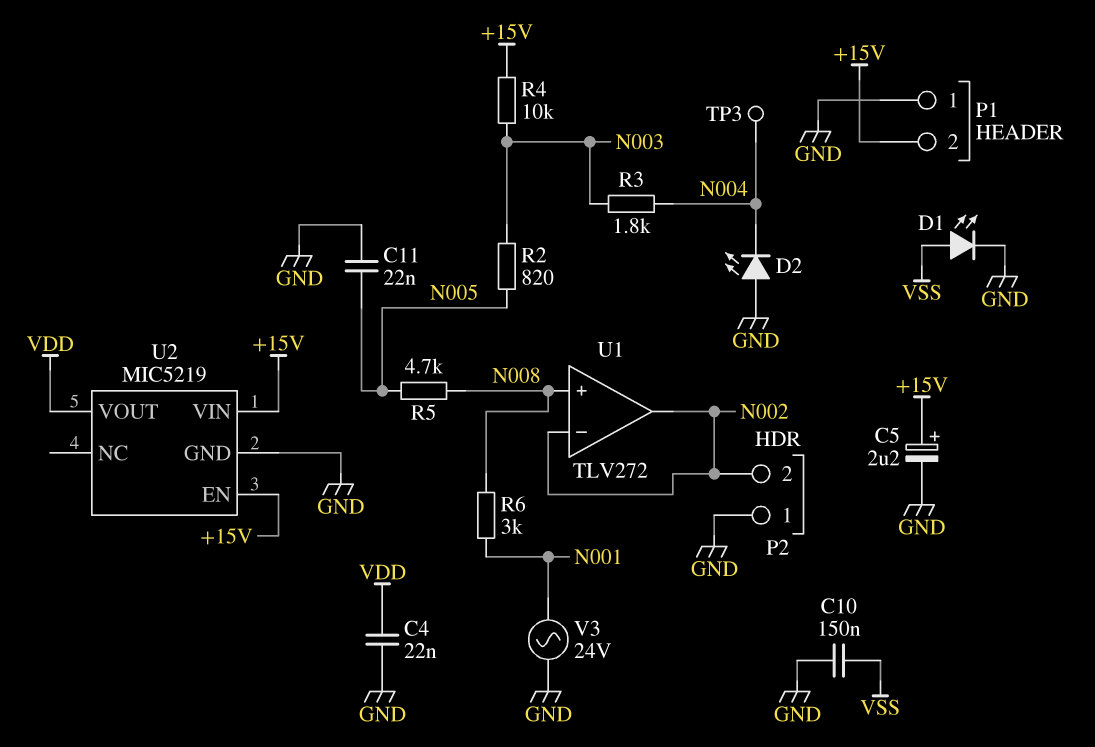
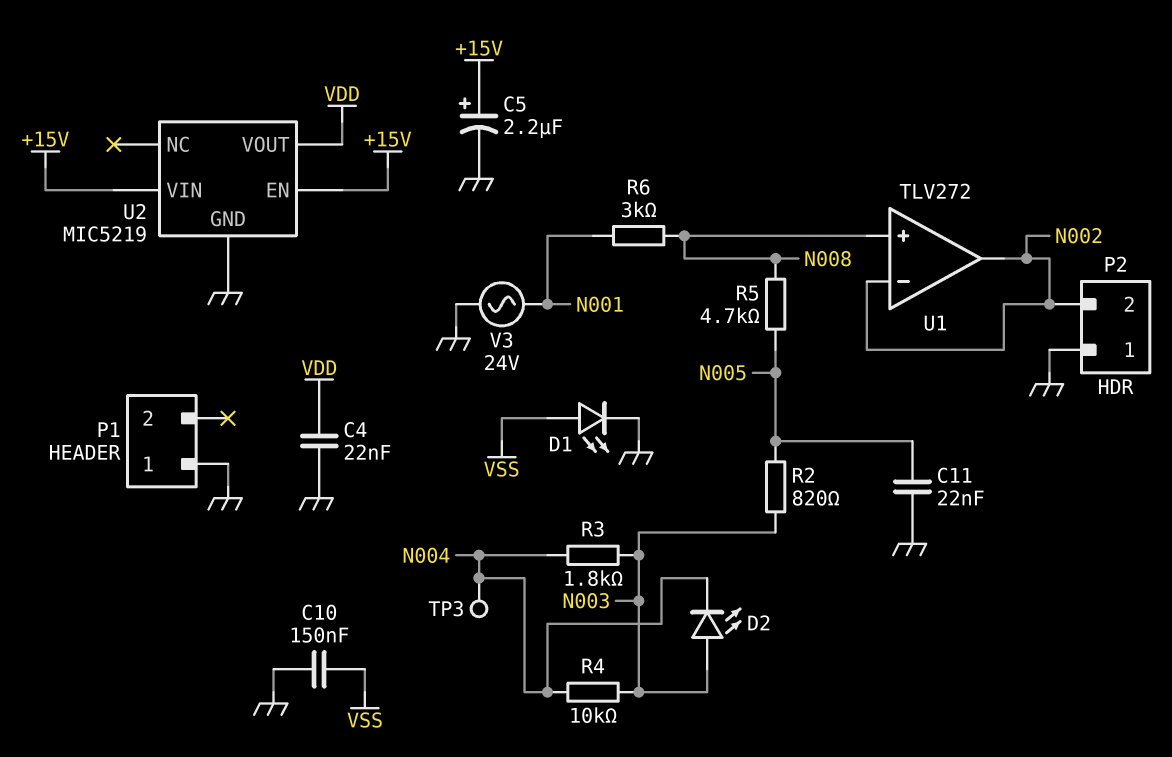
D2: LED (A GND, K N004) -> LED (A N003, K N004)
P1 pin 2: +15V -> none
R4: 10k (+15V, N003) -> 10k (N003, N004)

